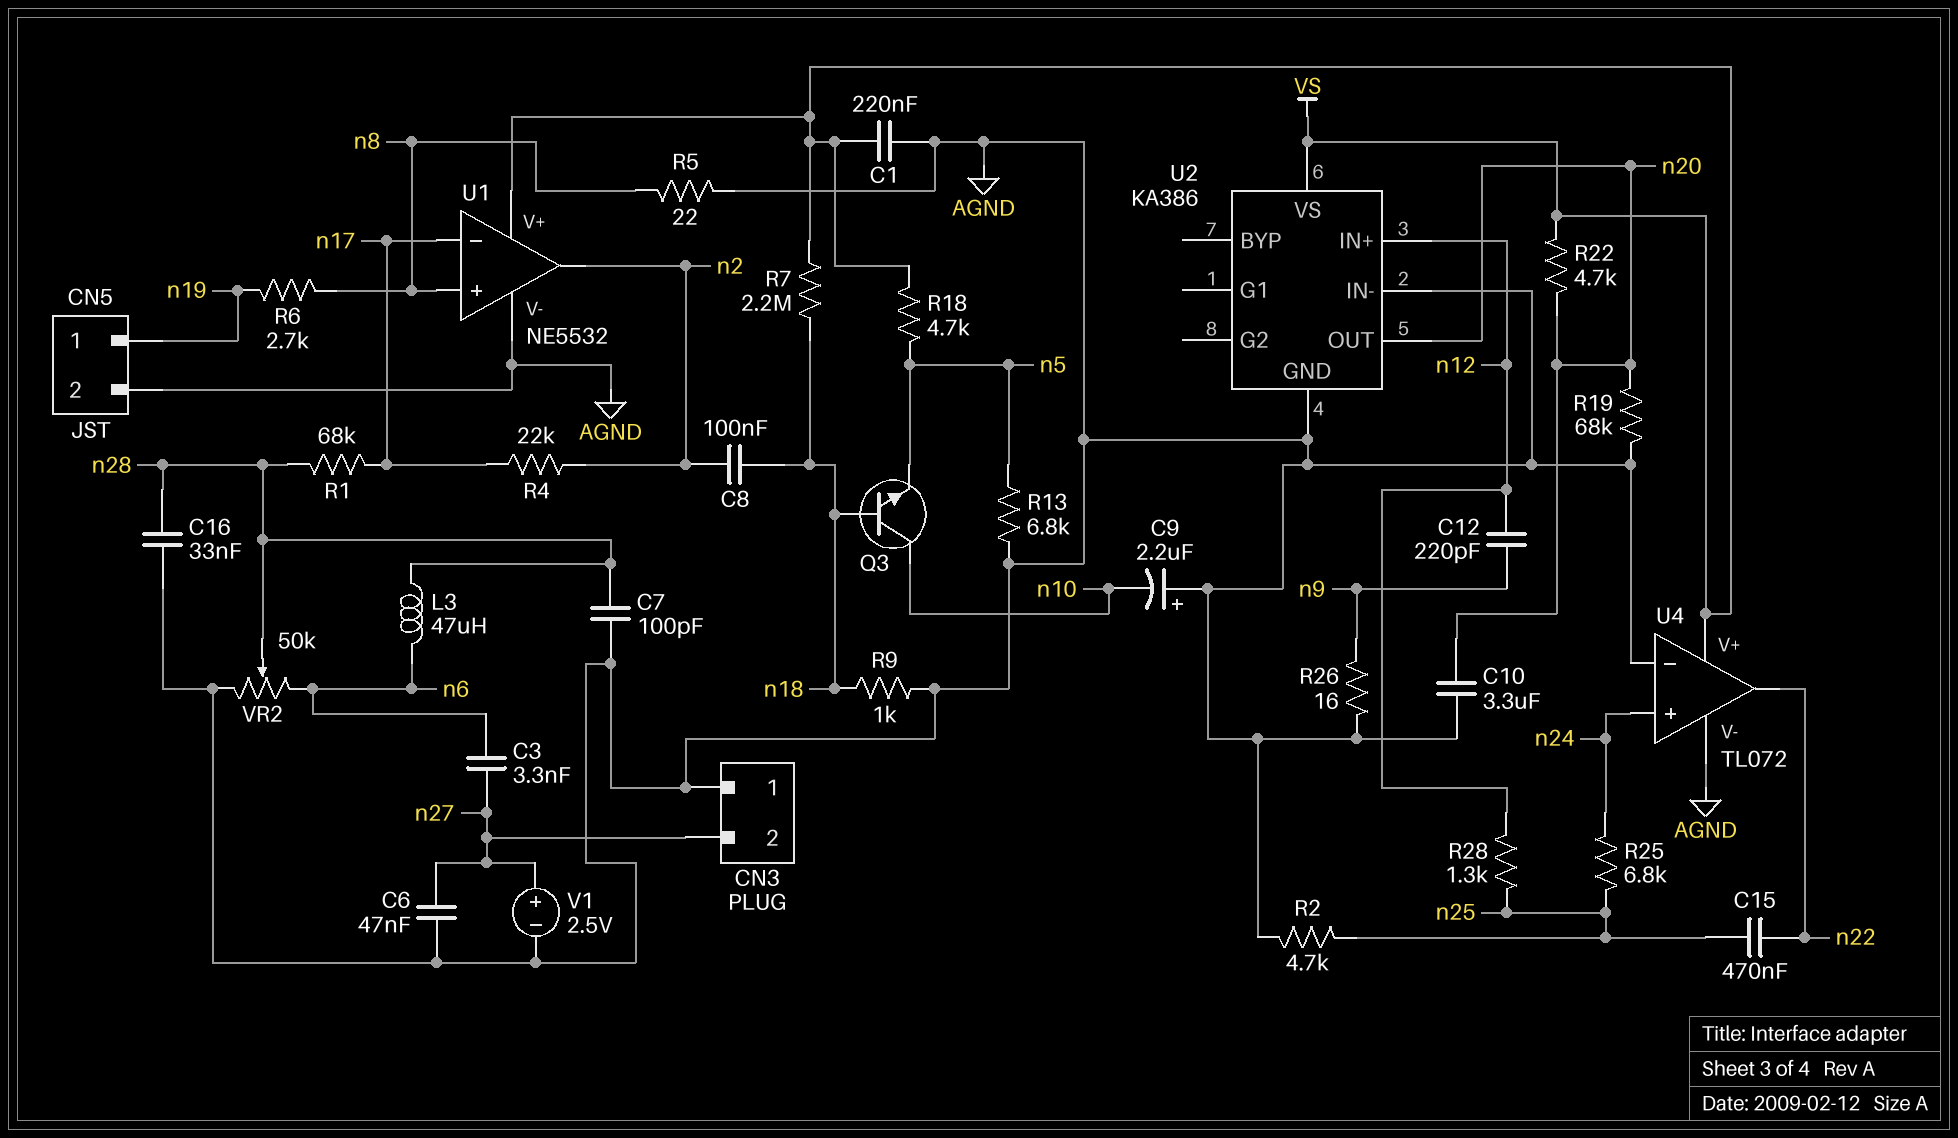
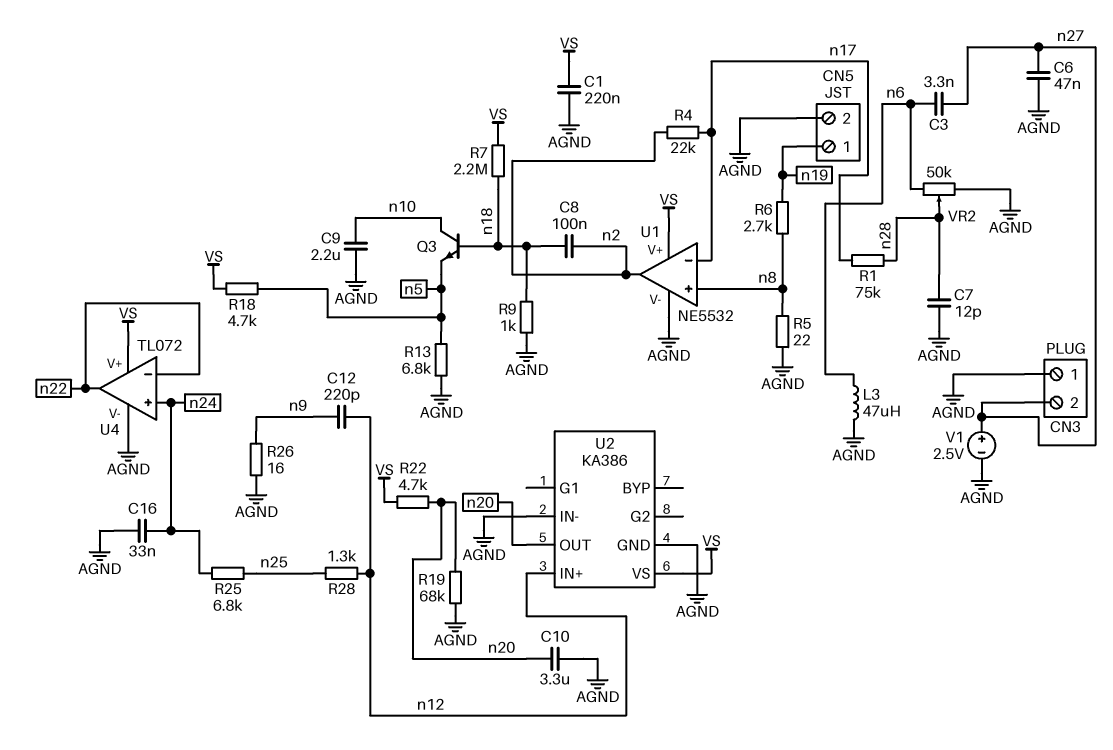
C7: 100pF (AGND, n28) -> 12pF (AGND, n28)
C9: 2.2uF (plus AGND, minus n10) -> 2.2uF (AGND, n10)
C15: 470nF (n22, n25) -> none
C16: 33nF (AGND, n28) -> 33nF (AGND, n24)
L3: 47uH (n6, n28) -> 47uH (AGND, n6)
R1: 68k (n17, n28) -> 75k (n17, n28)
R2: 4.7k (AGND, n25) -> none
U4 pin in-: AGND -> n22

